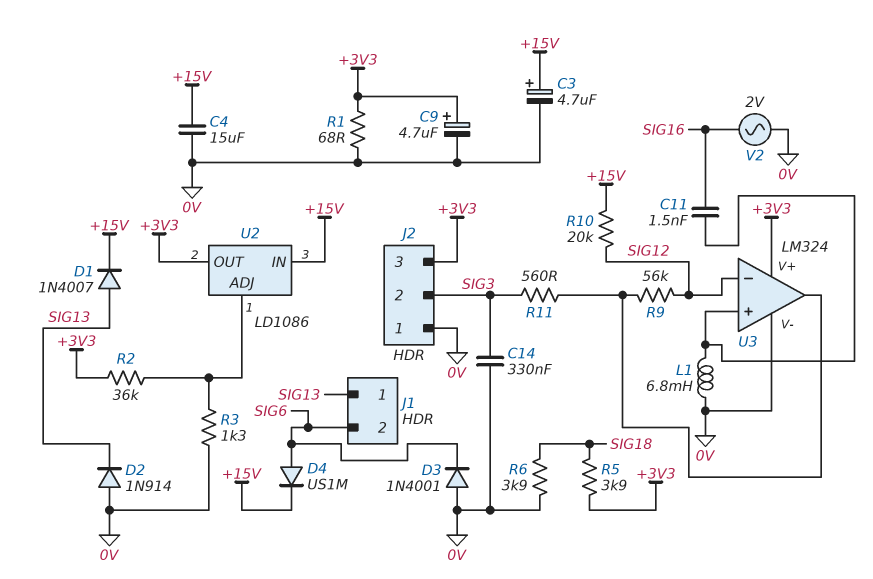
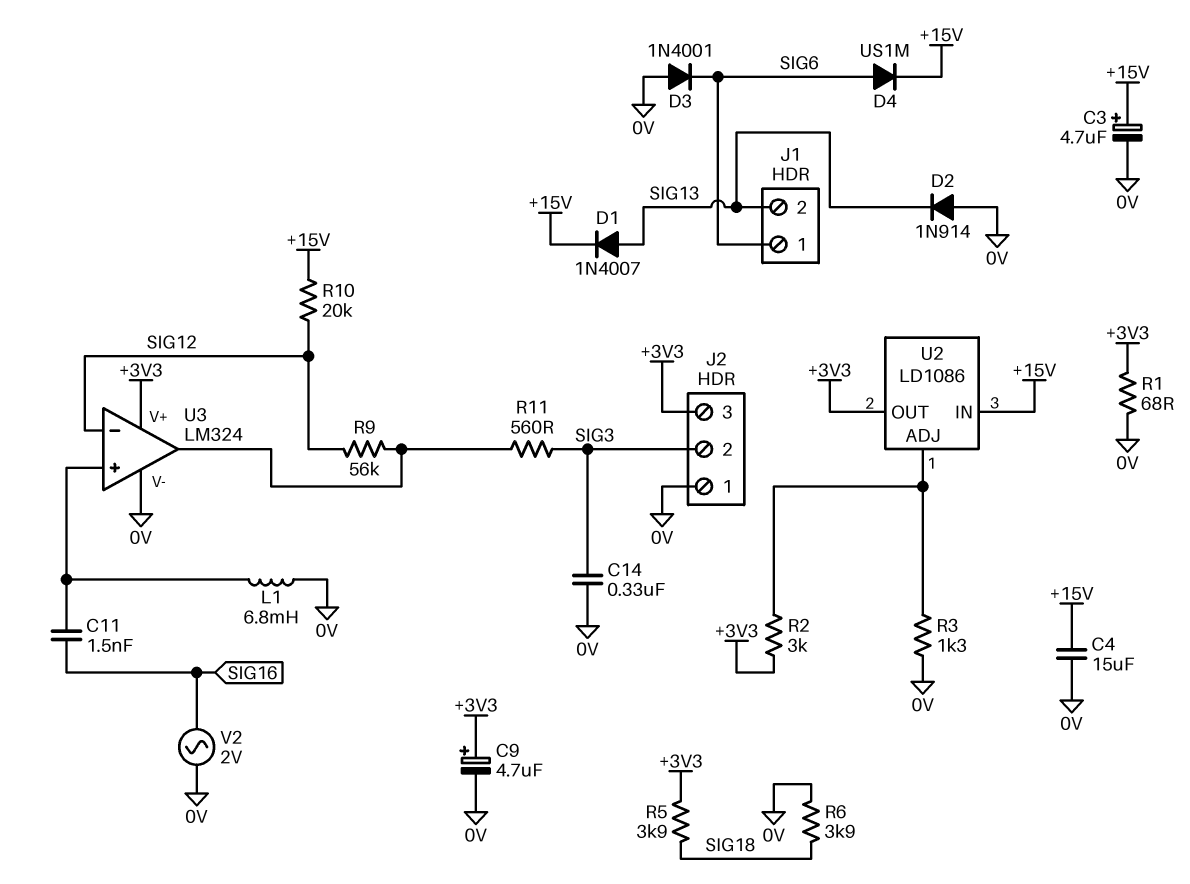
J1 pin 1: SIG13 -> SIG6
J1 pin 2: SIG6 -> SIG13
R2: 36k (+3V3, U2/ADJ) -> 3k (+3V3, U2/ADJ)

